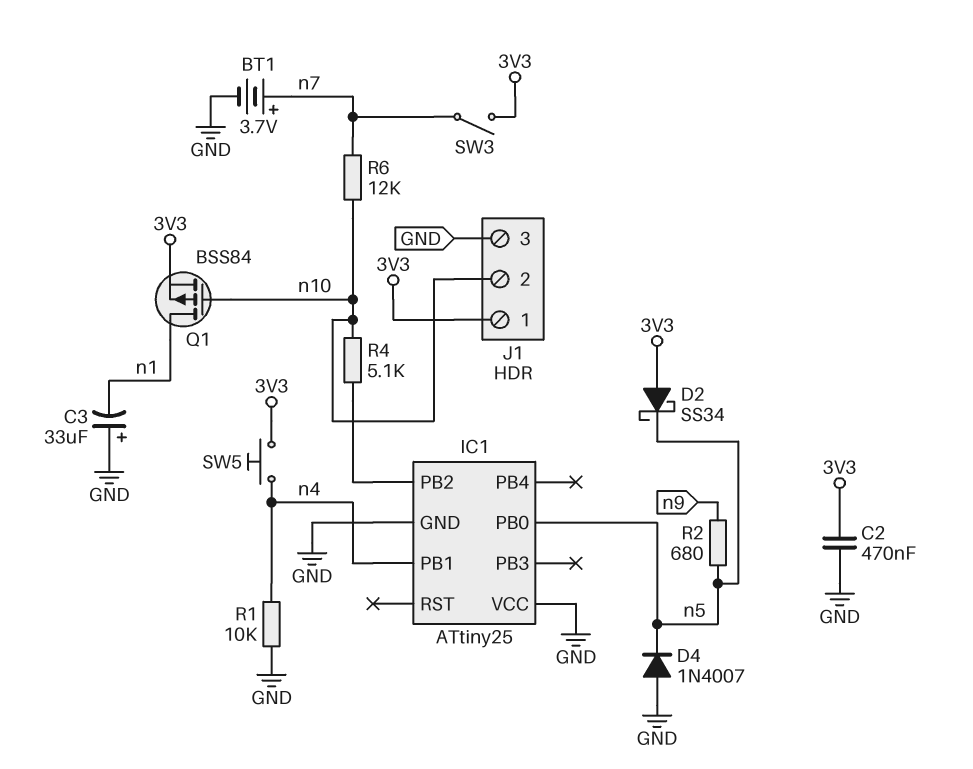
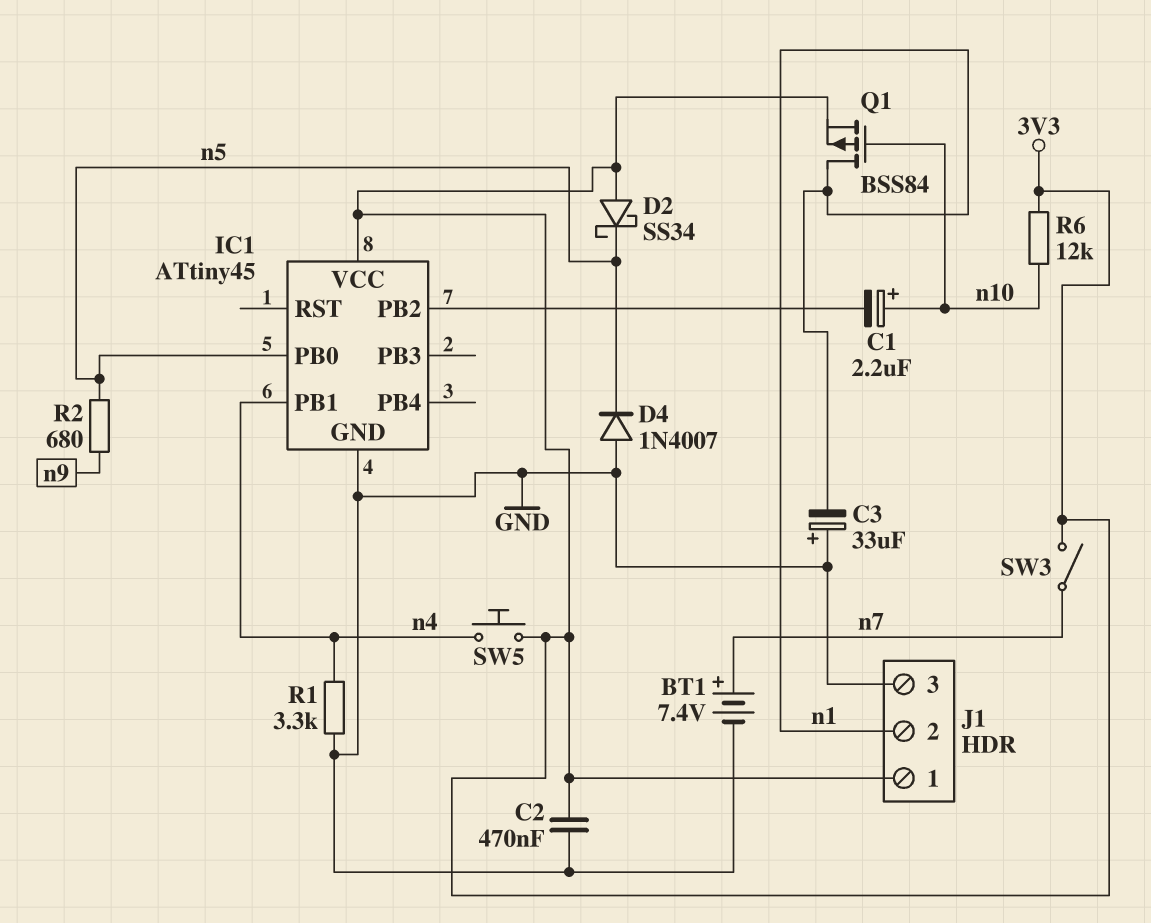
BT1: 3.7V (plus n7, minus GND) -> 7.4V (plus n7, minus GND)
C1: none -> 2.2uF (plus n10, minus IC1/PB2)
IC1: ATtiny25 -> ATtiny45
IC1 pin VCC: GND -> 3V3
J1 pin 2: n10 -> n1
R1: 10k (GND, n4) -> 3.3k (GND, n4)
R4: 5.1k (IC1/PB2, n10) -> none
R6: 12k (n7, n10) -> 12k (3V3, n10)

